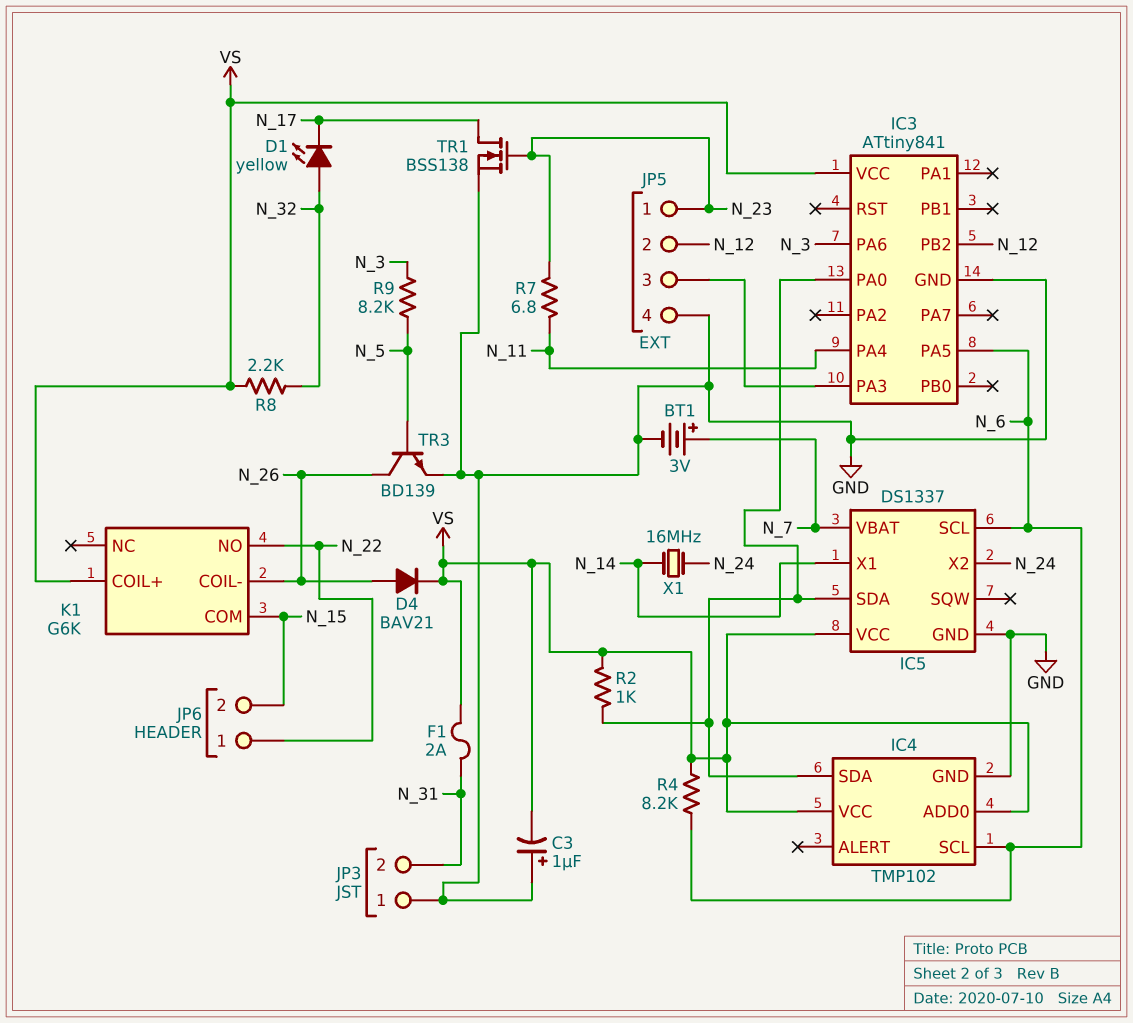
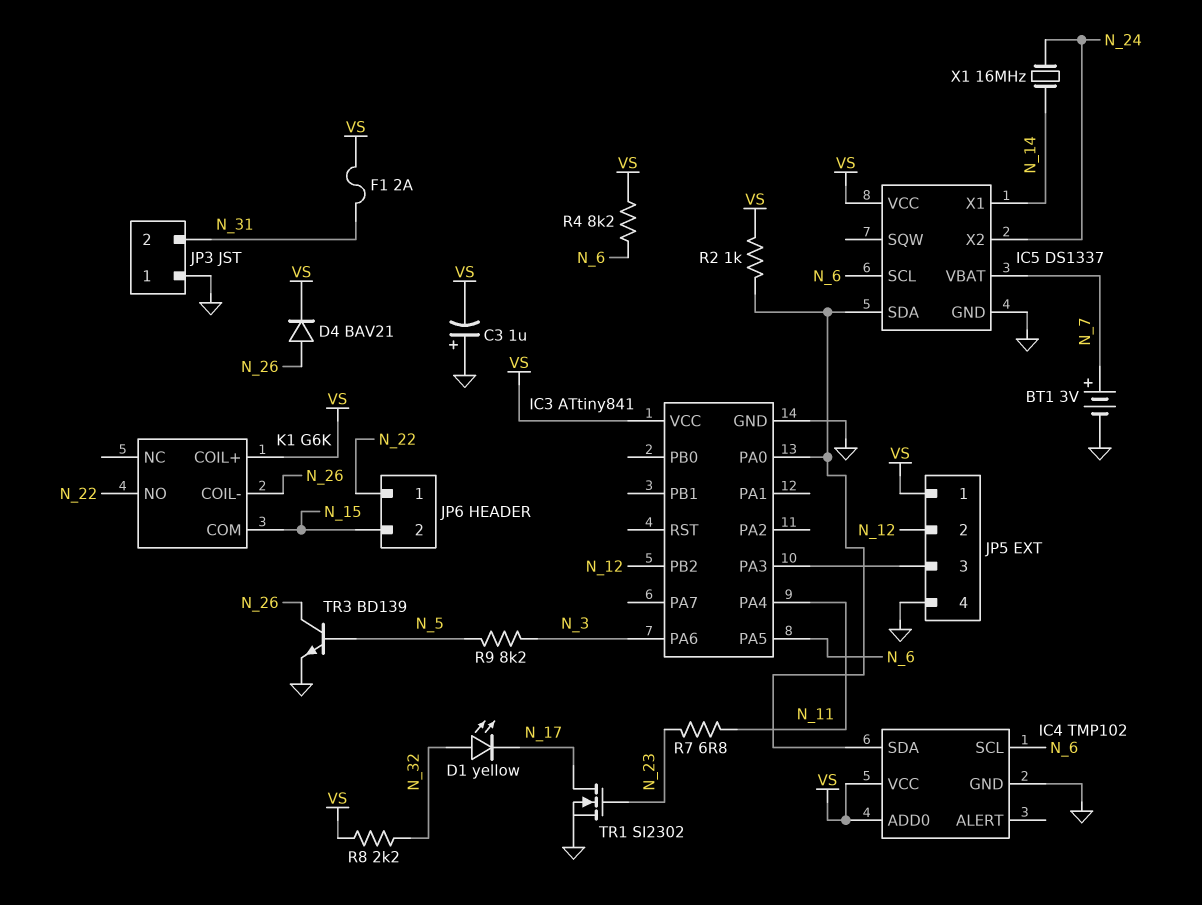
JP5 pin 1: N_23 -> VS
TR1: NMOS BSS138 (G N_23, D N_17, S GND) -> NMOS SI2302 (G N_23, D N_17, S GND)

